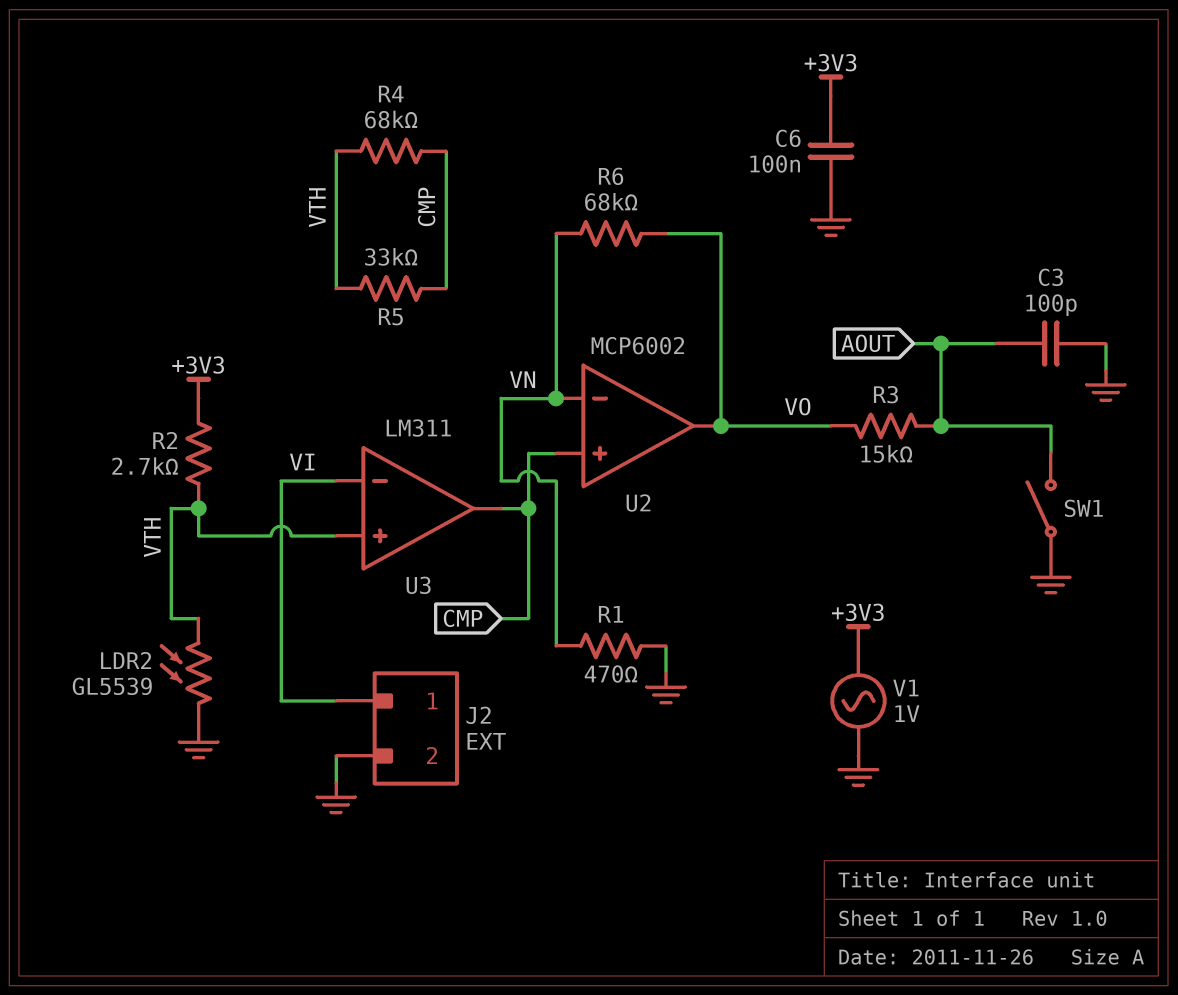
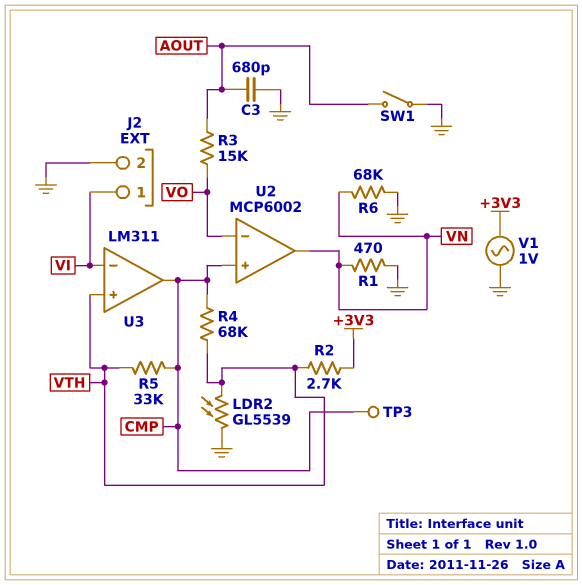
C3: 100pF (AOUT, GND) -> 680pF (AOUT, GND)
C6: 100nF (+3V3, GND) -> none
R6: 68k (VN, VO) -> 68k (GND, VN)
TP3: none -> test point (CMP)
U2 pin in-: VN -> VO
U2 pin out: VO -> VN

